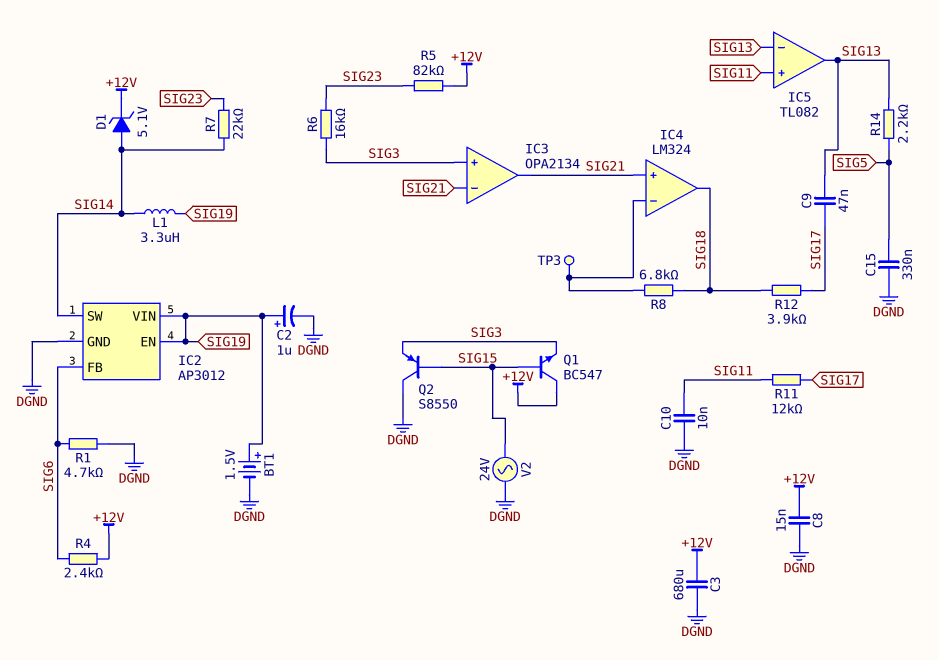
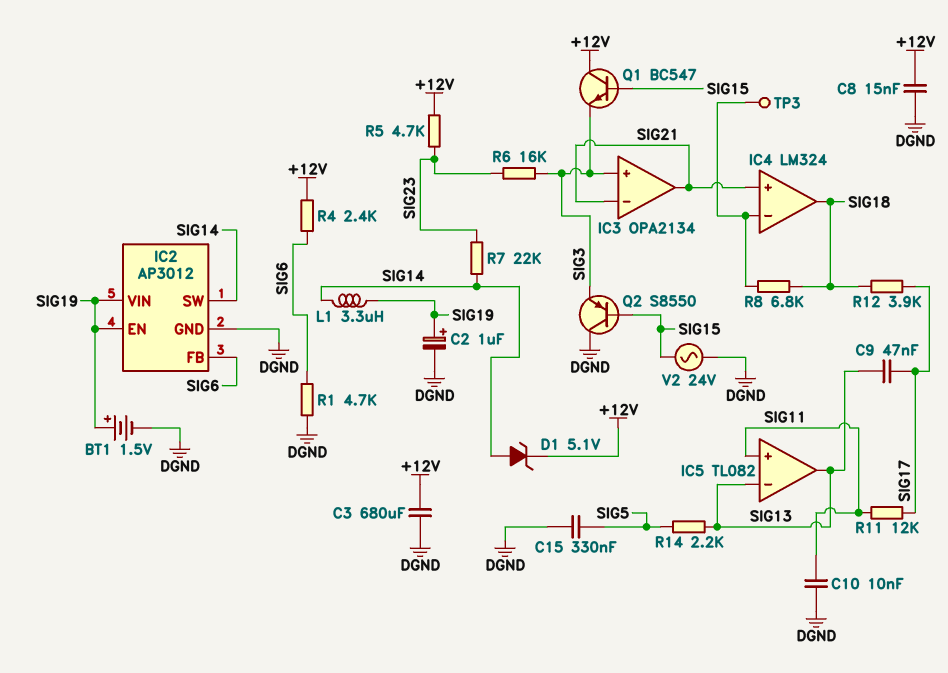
R5: 82k (+12V, SIG23) -> 4.7k (+12V, SIG23)

